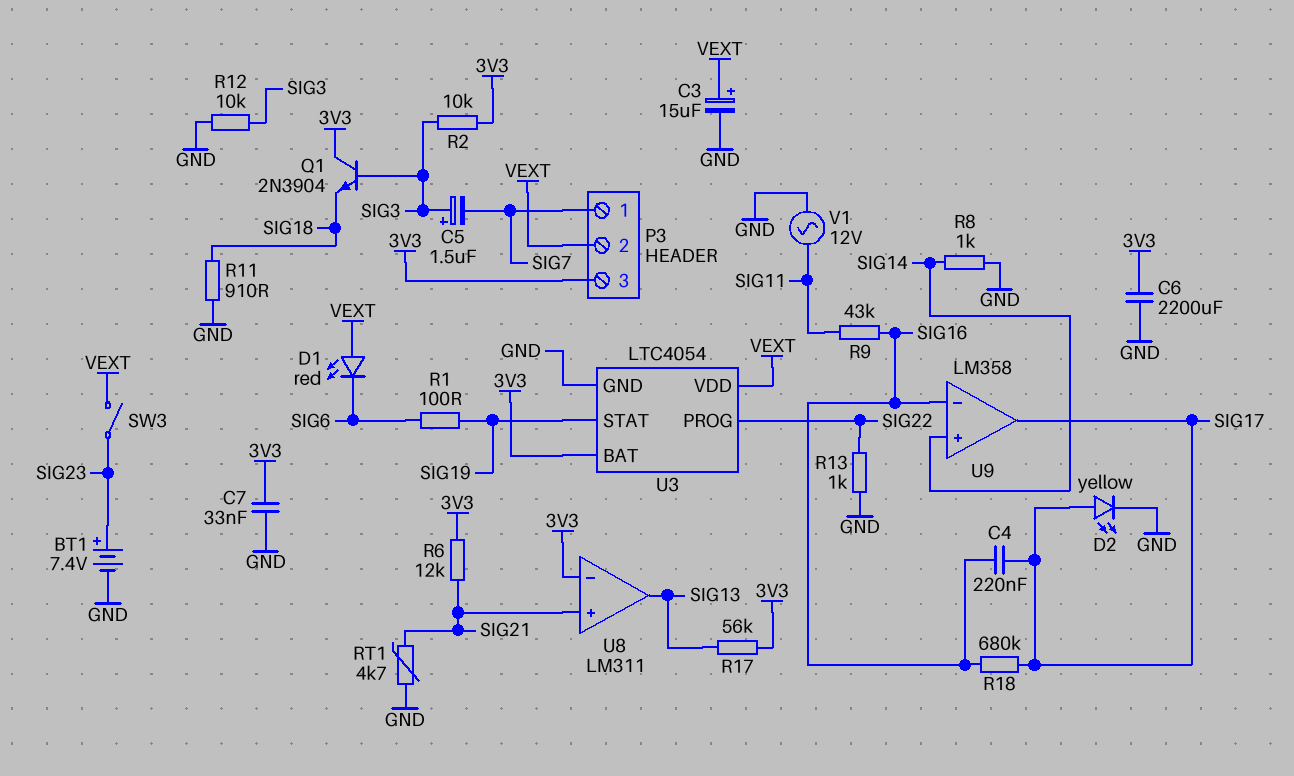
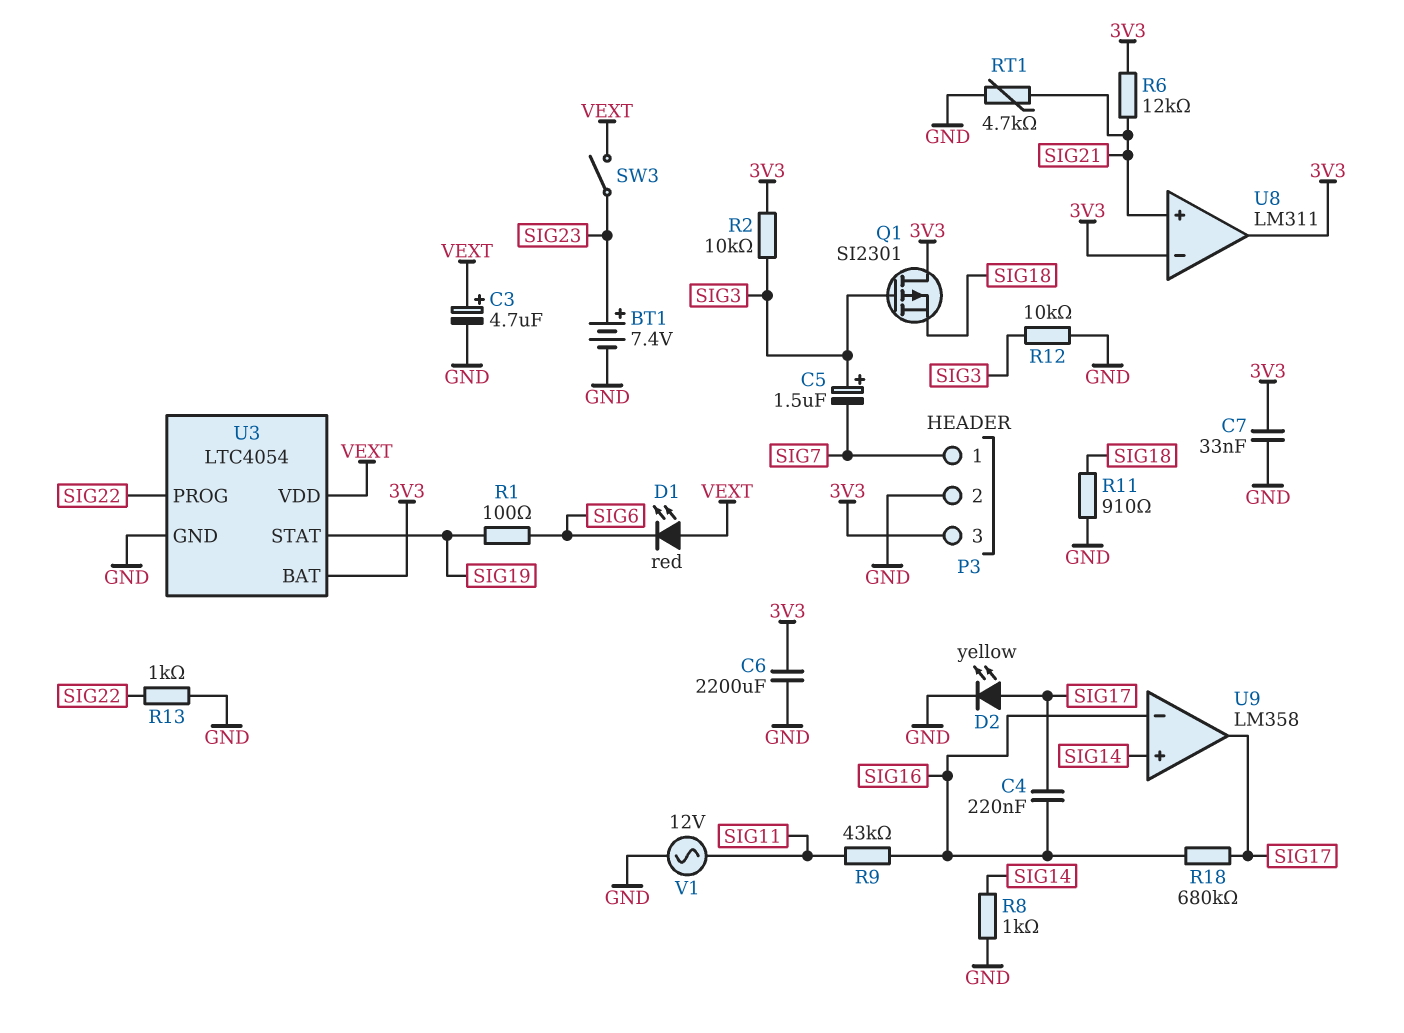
C3: 15uF (plus VEXT, minus GND) -> 4.7uF (plus VEXT, minus GND)
P3 pin 2: VEXT -> GND
Q1: NPN 2N3904 (B SIG3, C 3V3, E SIG18) -> PMOS SI2301 (G SIG3, D 3V3, S SIG18)
R17: 56k (3V3, SIG13) -> none
U8 pin out: SIG13 -> 3V3

